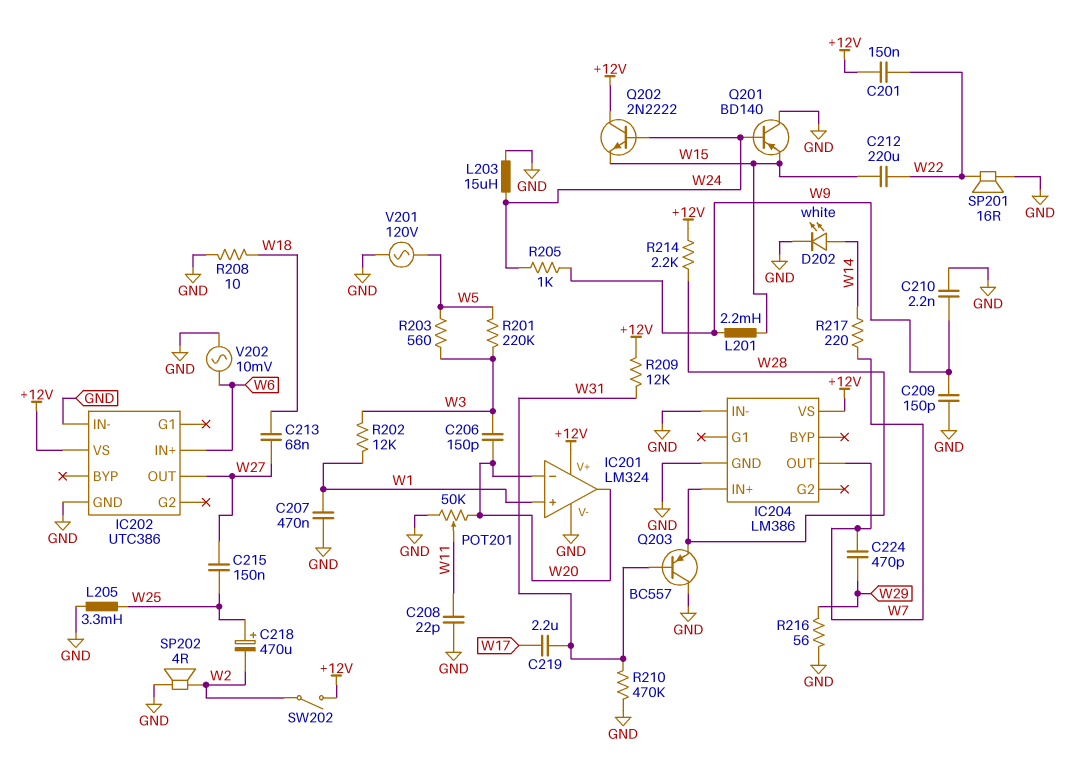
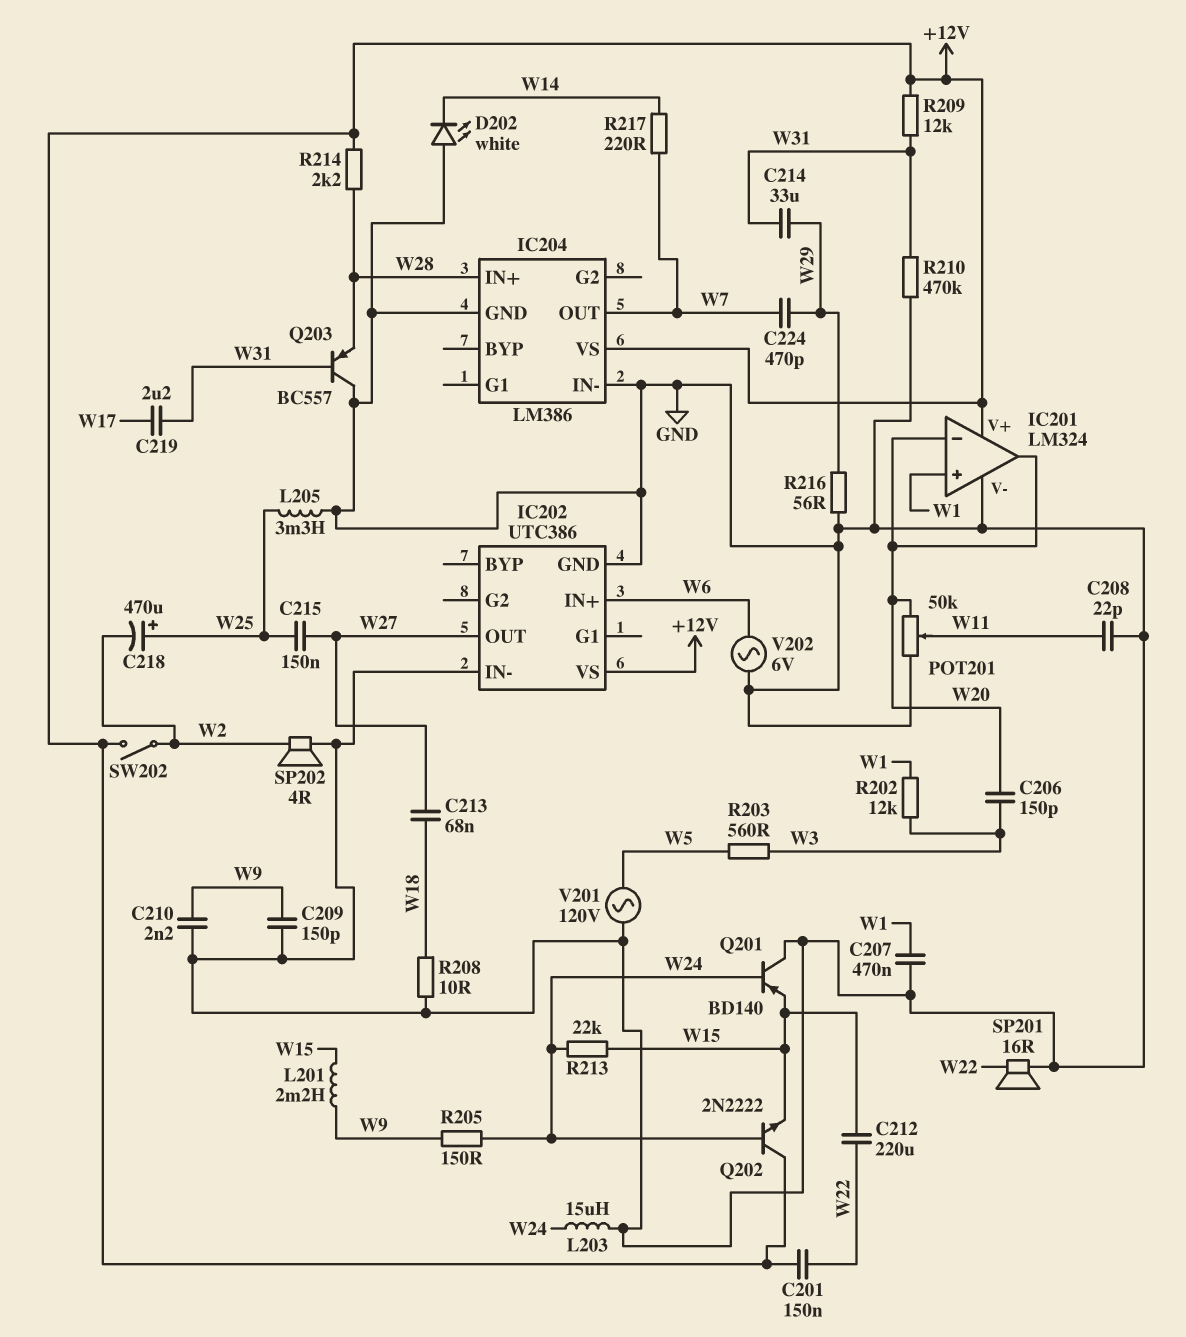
C214: none -> 33uF (W29, W31)
D202: LED white (A W14, K GND) -> LED white (A GND, K W14)
R201: 220k (W3, W5) -> none
R205: 1k (W9, W24) -> 150 (W9, W24)
R213: none -> 22k (W15, W24)
V202: AC 10mV (GND, W6) -> AC 6V (GND, W6)

